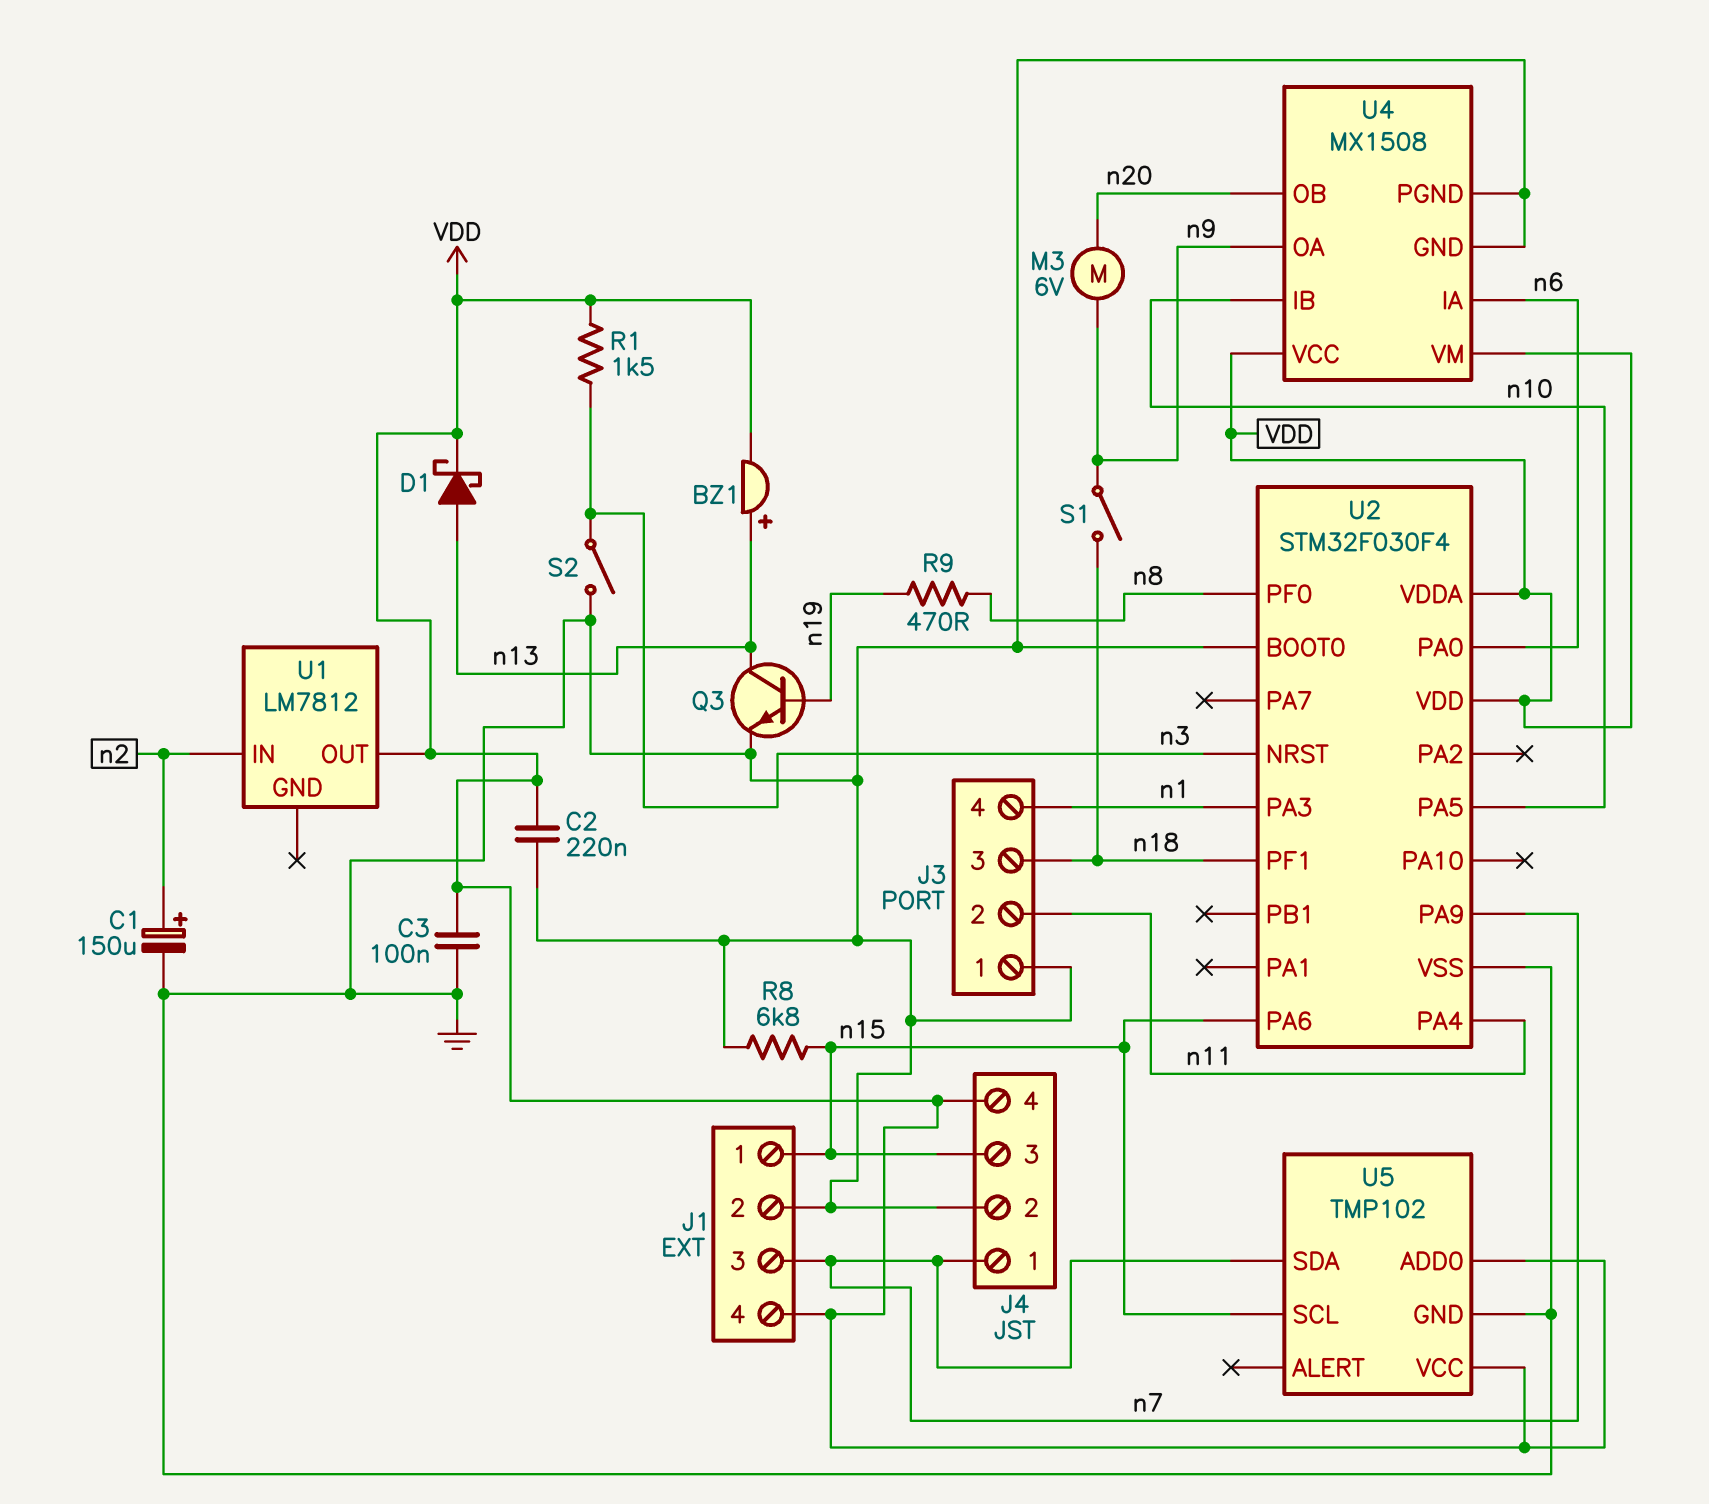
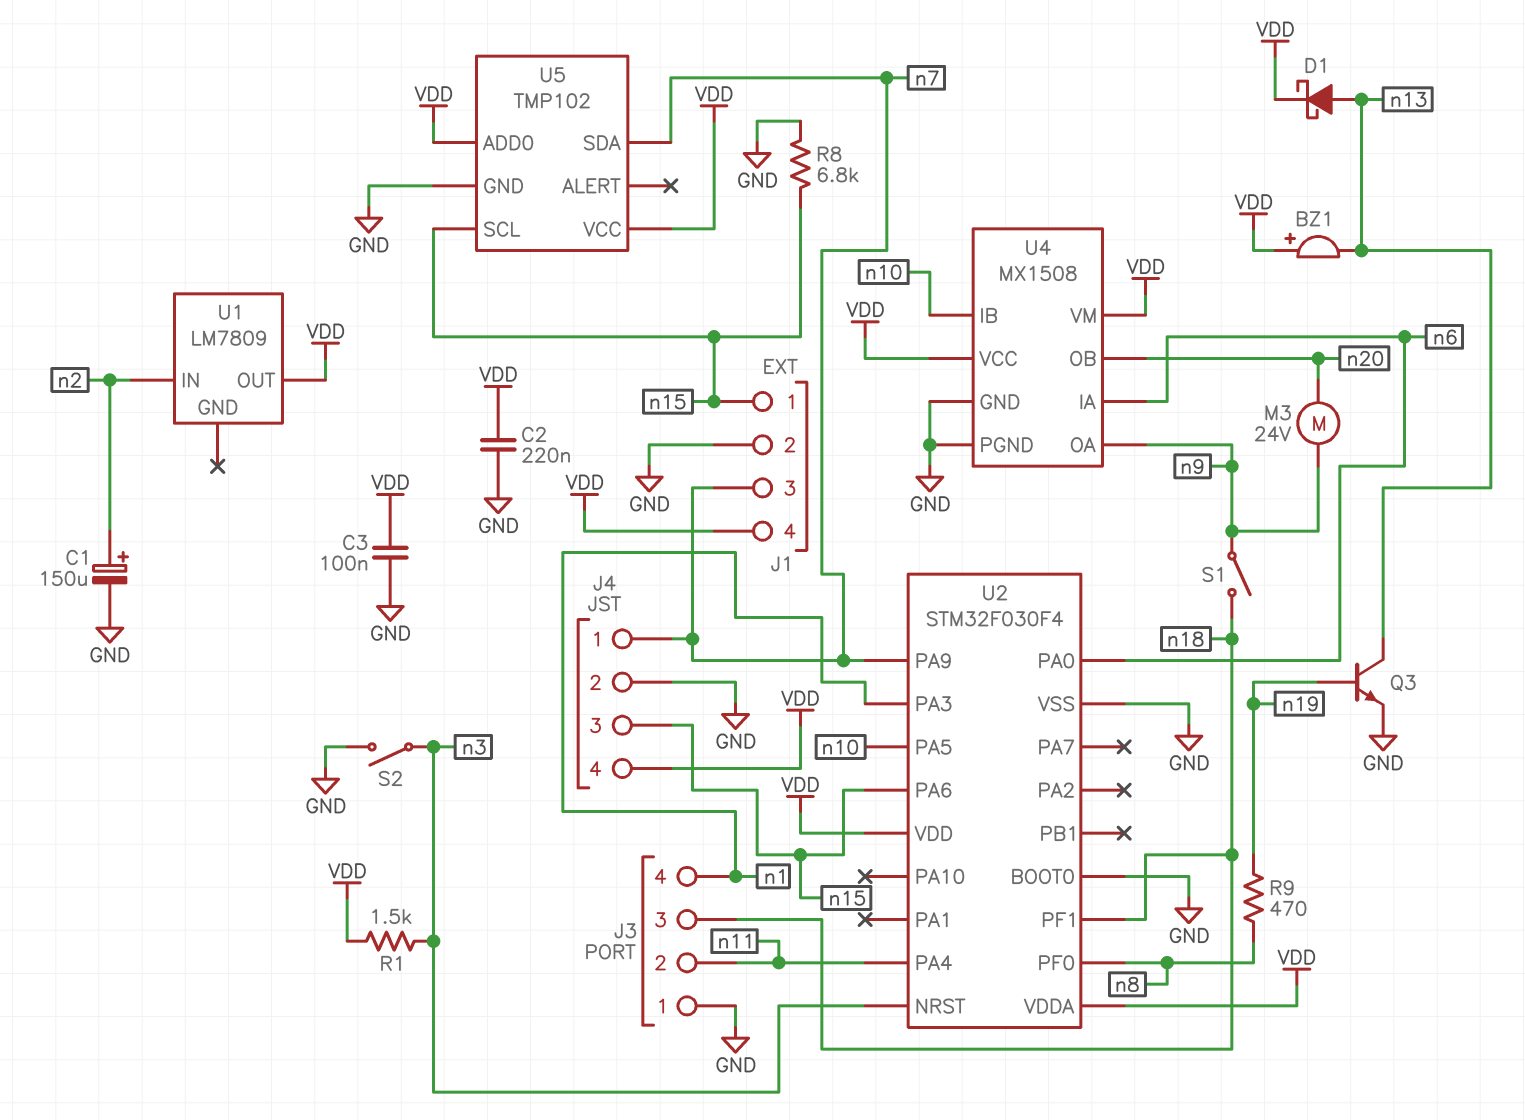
BZ1: buzzer (plus n13, minus VDD) -> buzzer (plus VDD, minus n13)
M3: motor 6V (n9, n20) -> motor 24V (n9, n20)
U1: LM7812 -> LM7809

